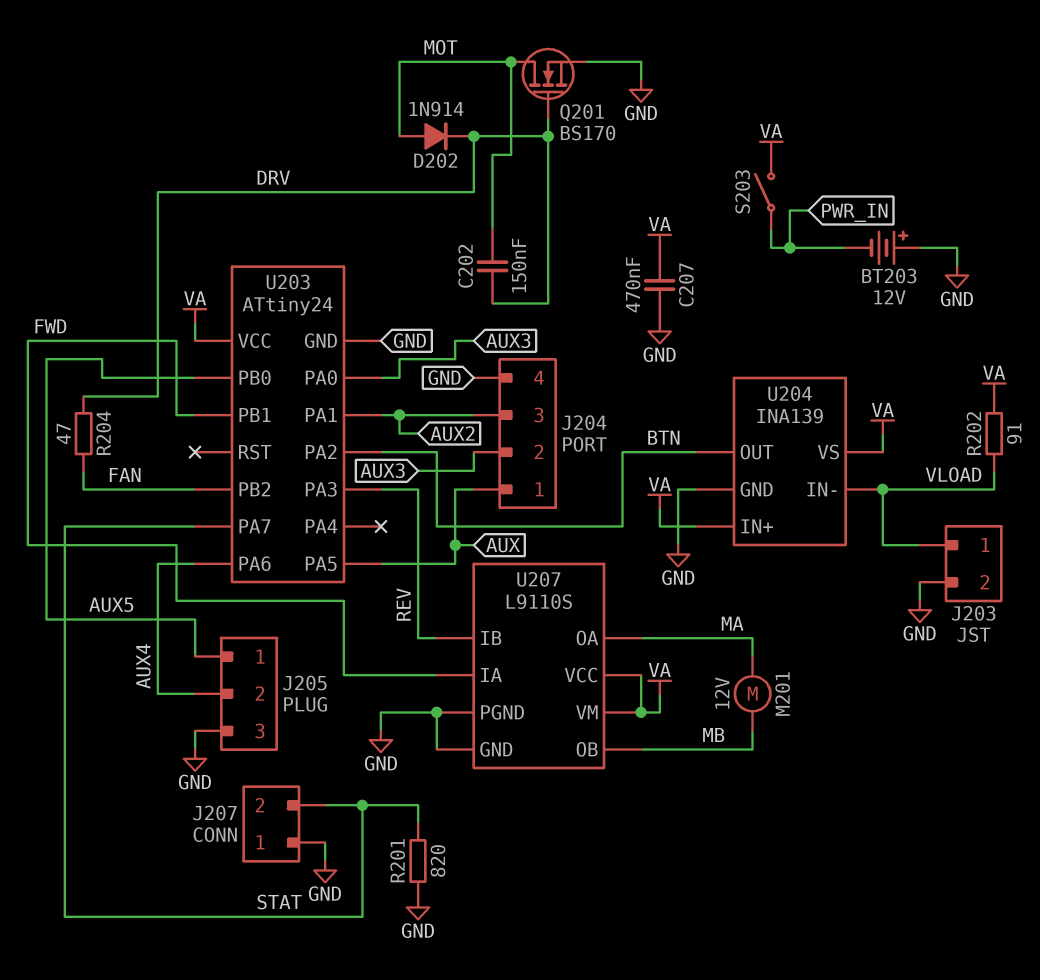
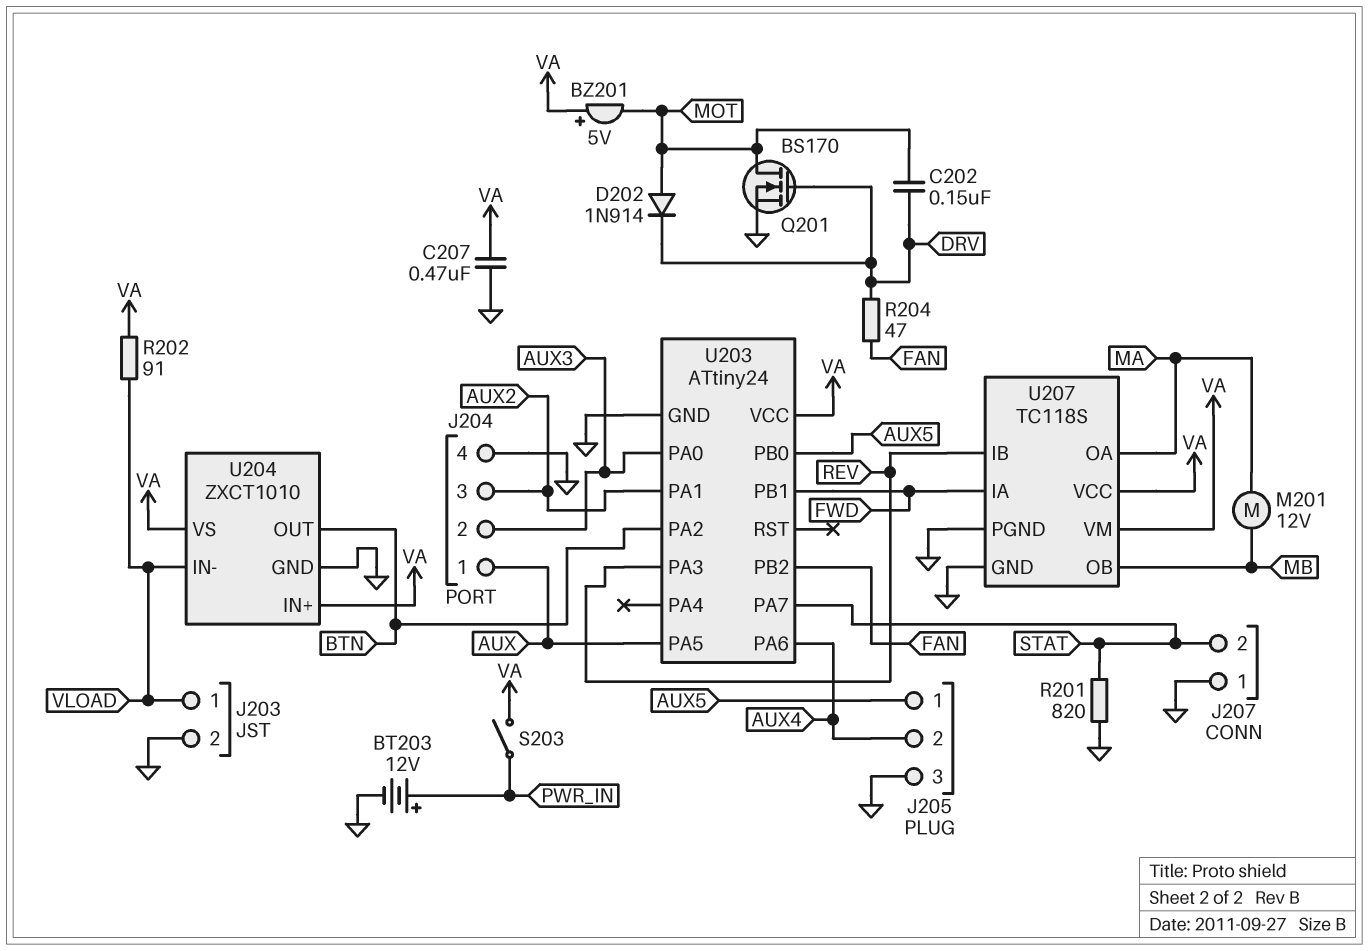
BT203: 12V (plus GND, minus PWR_IN) -> 12V (plus PWR_IN, minus GND)
BZ201: none -> buzzer 5V (plus VA, minus MOT)
U204: INA139 -> ZXCT1010
U207: L9110S -> TC118S

